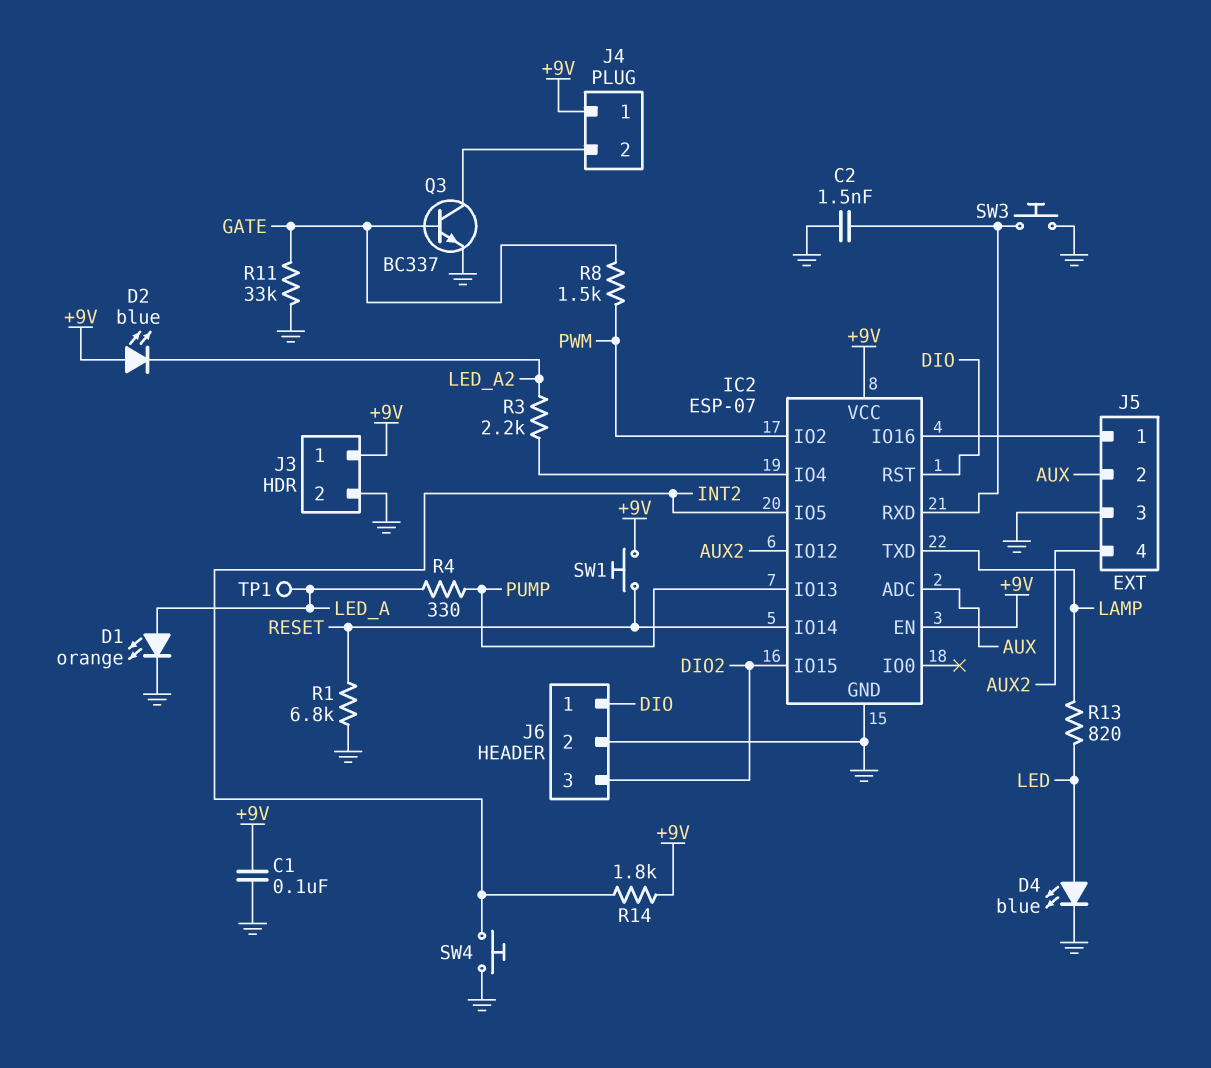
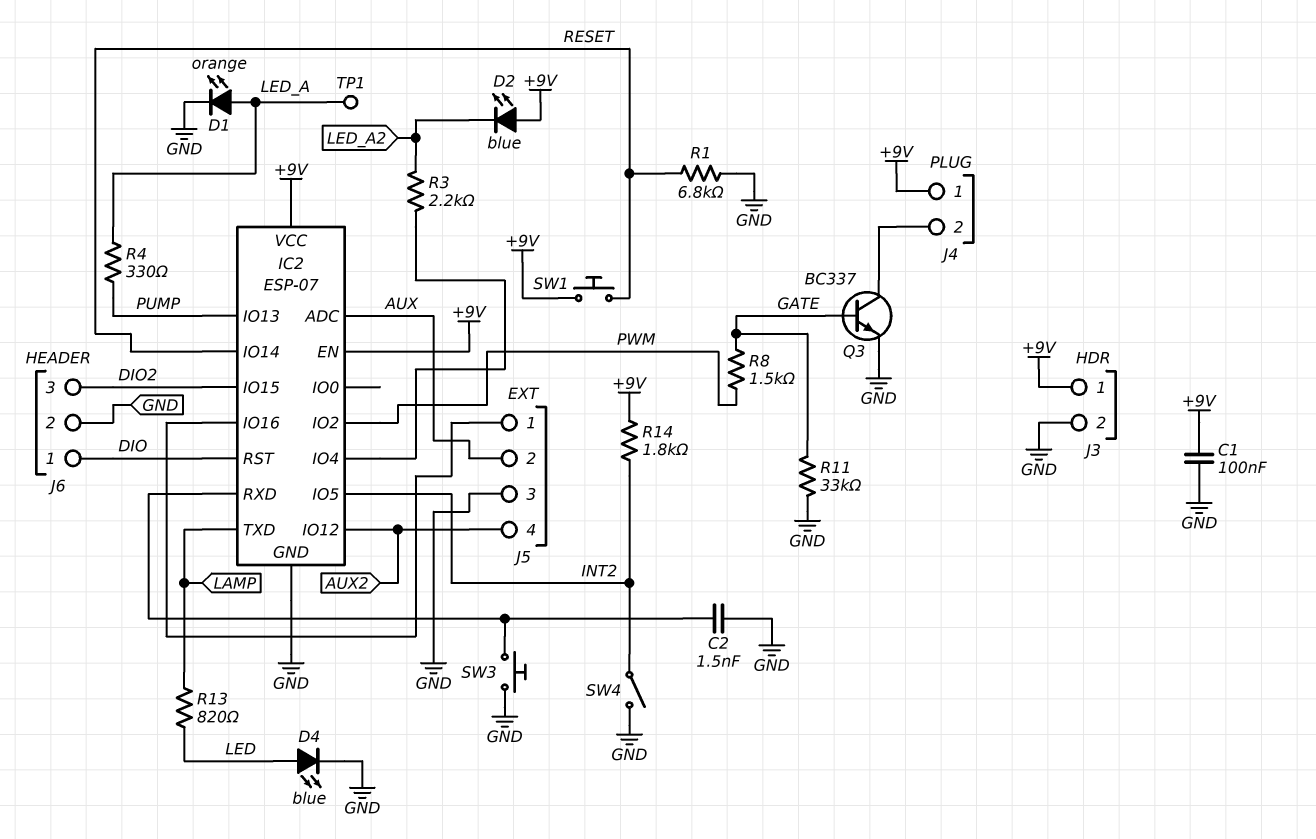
SW4: button (GND, INT2) -> switch (GND, INT2)

